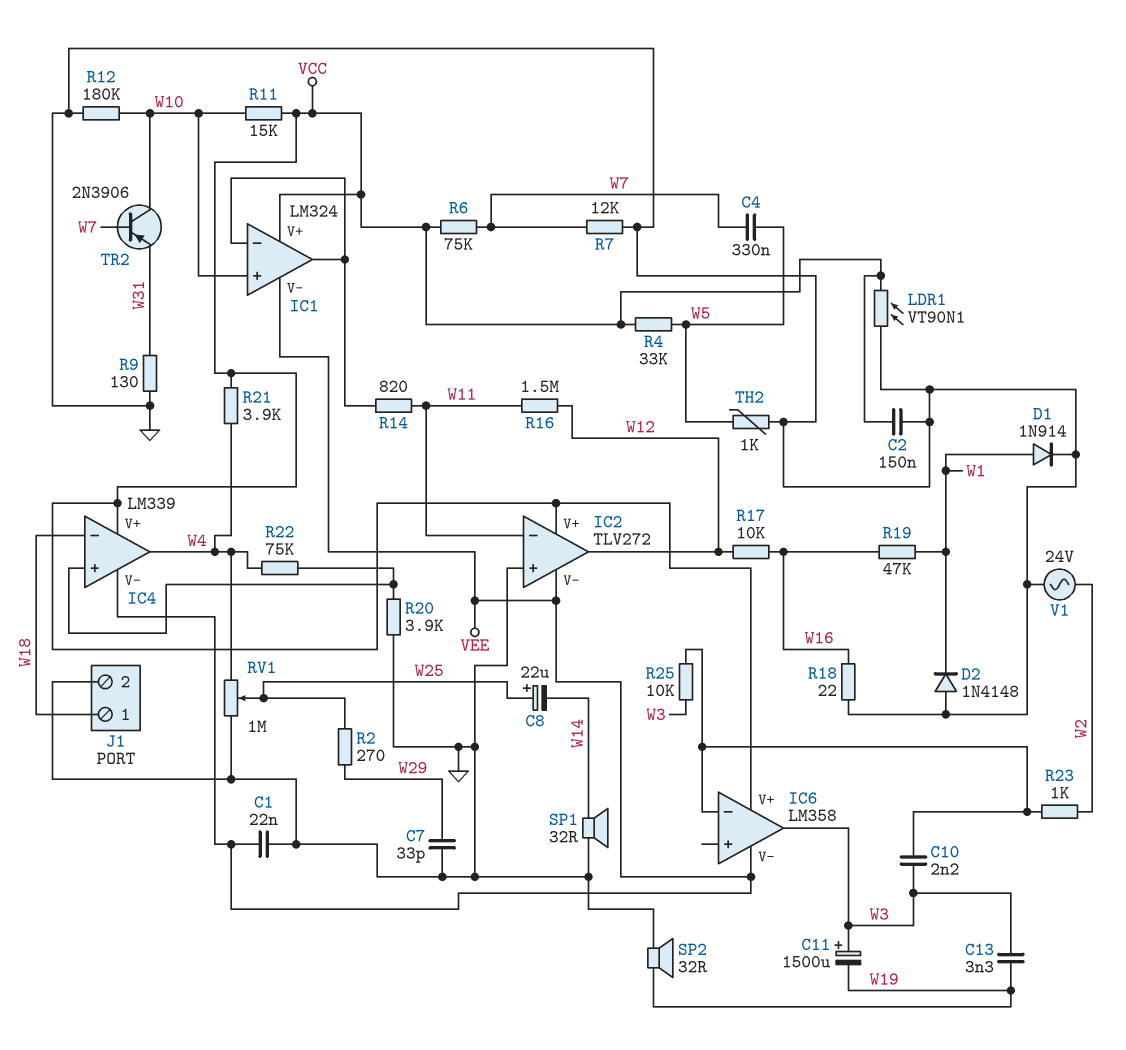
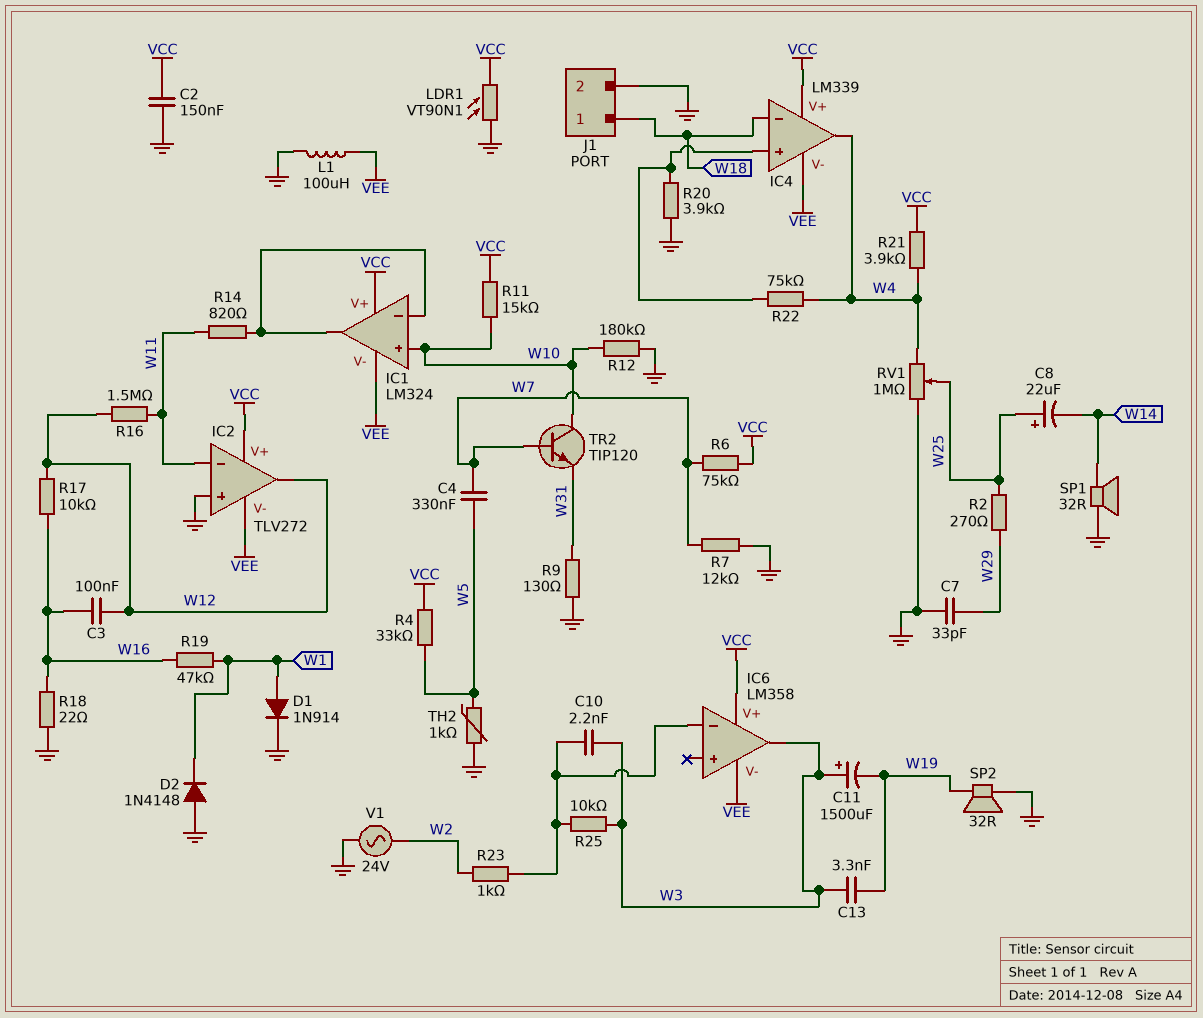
C1: 22nF (GND, VEE) -> none
C3: none -> 100nF (W12, W16)
L1: none -> 100uH (GND, VEE)
TR2: PNP 2N3906 (B W7, C W10, E W31) -> NPN TIP120 (B W7, C W10, E W31)

